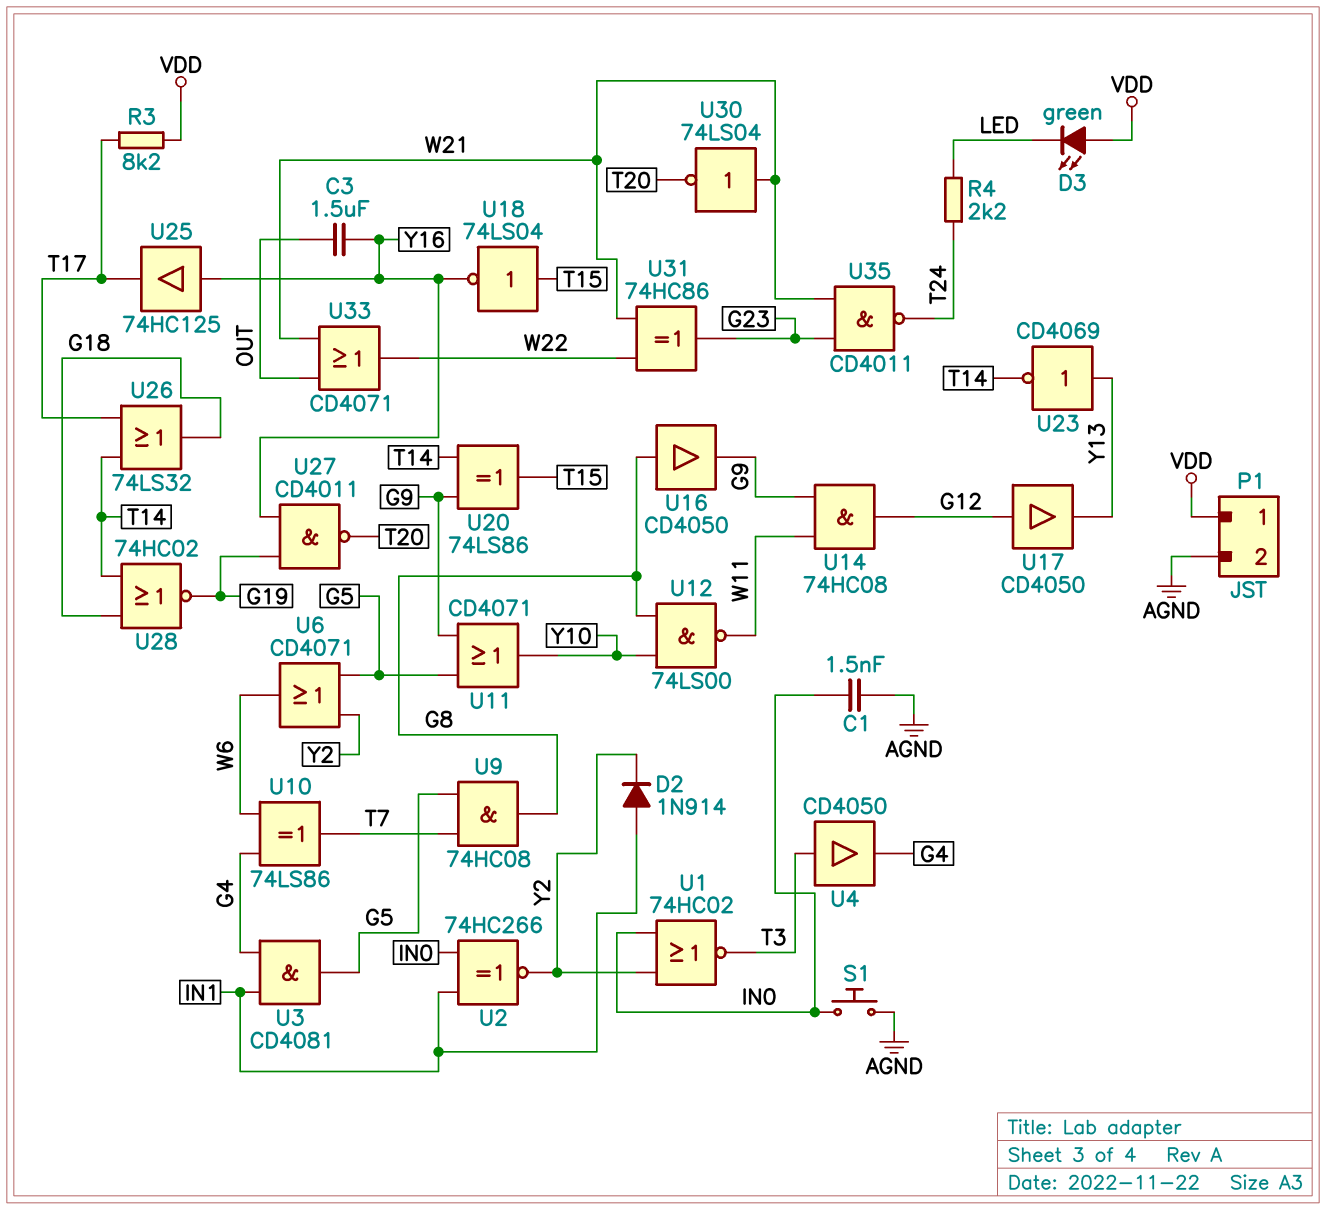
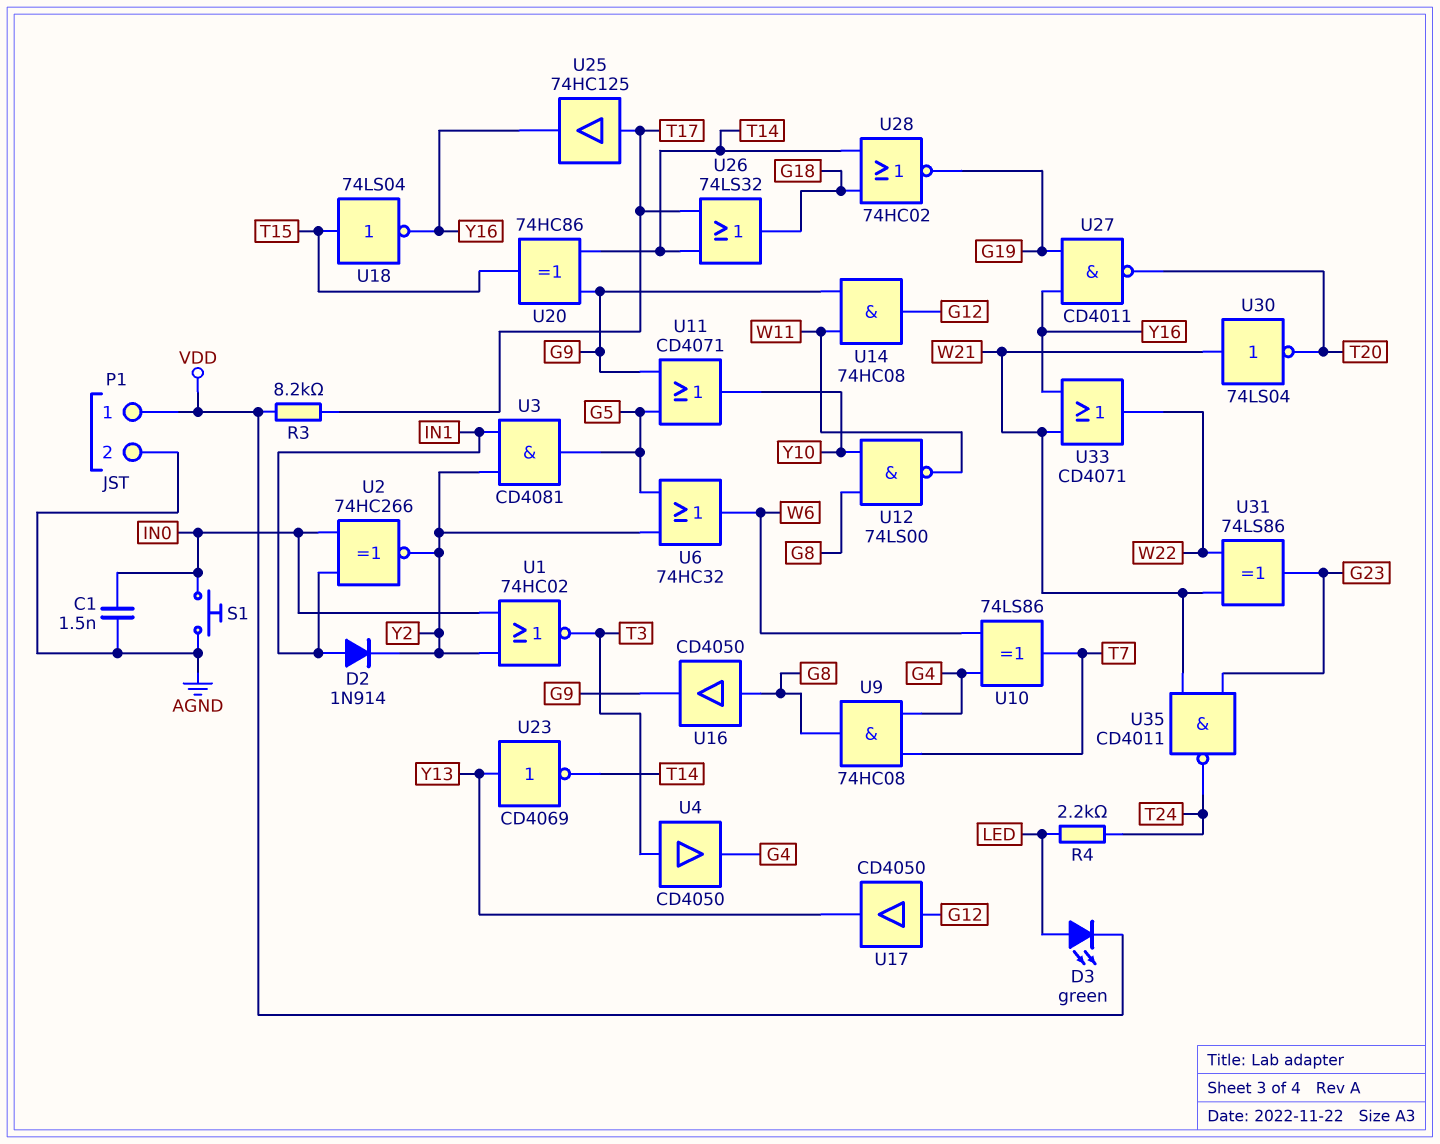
C3: 1.5uF (OUT, Y16) -> none
D3: LED green (A VDD, K LED) -> LED green (A LED, K VDD)
U3: AND CD4081 (in G4, in IN1, out G5) -> AND CD4081 (in IN1, in Y2, out G5)
U6: OR CD4071 (in G5, in Y2, out W6) -> OR 74HC32 (in G5, in Y2, out W6)
U9: AND 74HC08 (in G5, in T7, out G8) -> AND 74HC08 (in G4, in T7, out G8)
U20: XOR 74LS86 (in G9, in T14, out T15) -> XOR 74HC86 (in G9, in T14, out T15)
U25: buffer 74HC125 (in Y16, out T17) -> buffer 74HC125 (in T17, out Y16)
U31: XOR 74HC86 (in W21, in W22, out G23) -> XOR 74LS86 (in W21, in W22, out G23)
U33: OR CD4071 (in OUT, in W21, out W22) -> OR CD4071 (in W21, in Y16, out W22)

